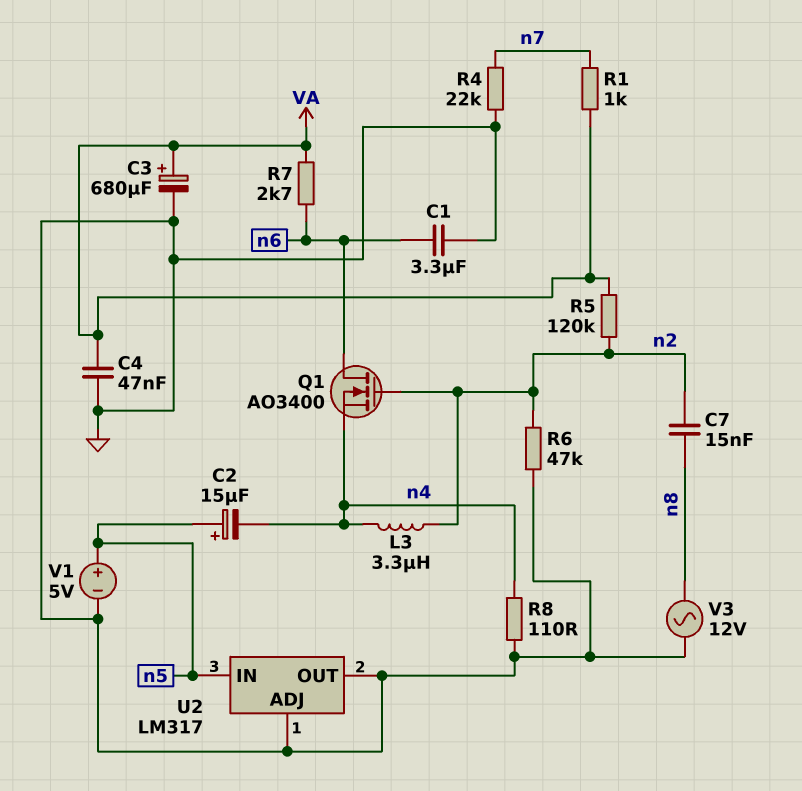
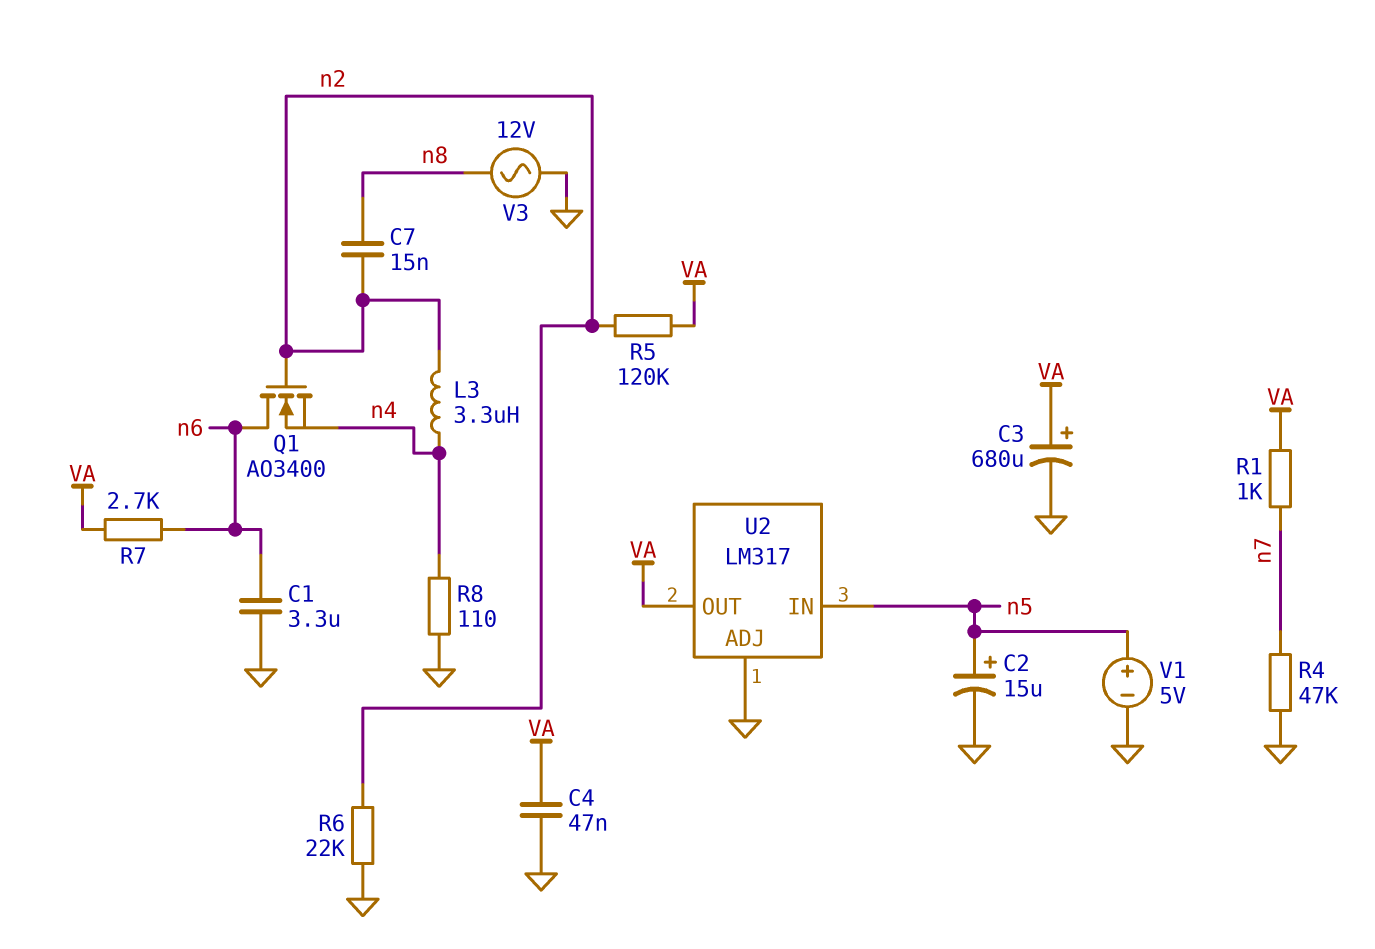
C2: 15uF (plus n5, minus n4) -> 15uF (plus n5, minus GND)
R4: 22k (GND, n7) -> 47k (GND, n7)
R6: 47k (GND, n2) -> 22k (GND, n2)
U2 pin OUT: GND -> VA

